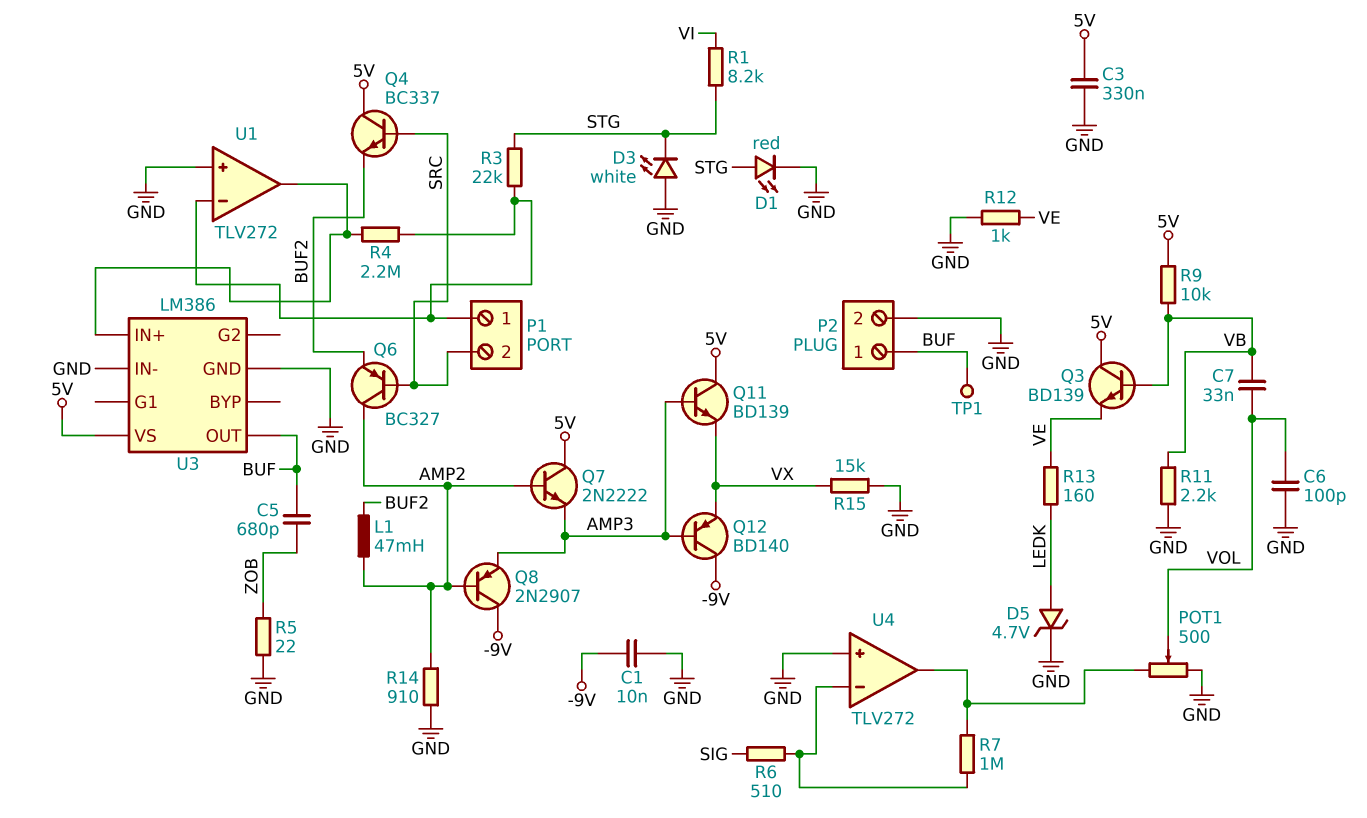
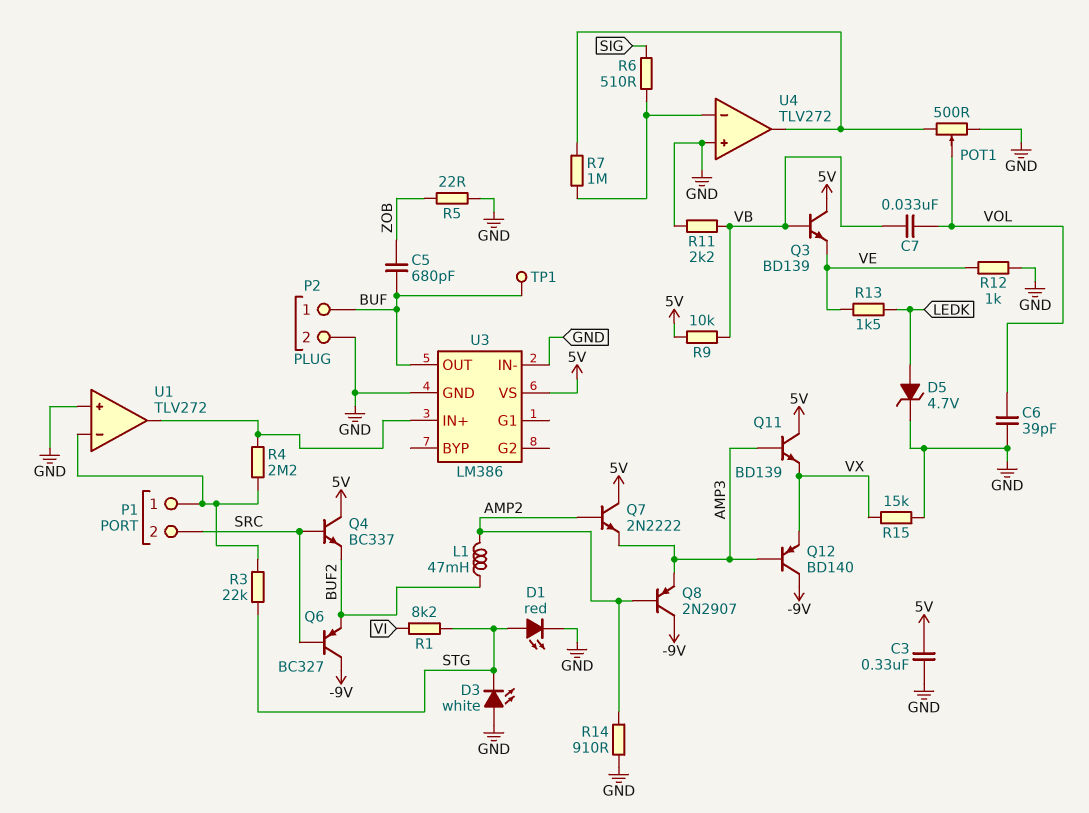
C1: 10nF (-9V, GND) -> none
C6: 100pF (GND, VOL) -> 39pF (GND, VOL)
Q6: PNP BC327 (B SRC, C AMP2, E BUF2) -> PNP BC327 (B SRC, C -9V, E BUF2)
R13: 160 (LEDK, VE) -> 1.5k (LEDK, VE)

